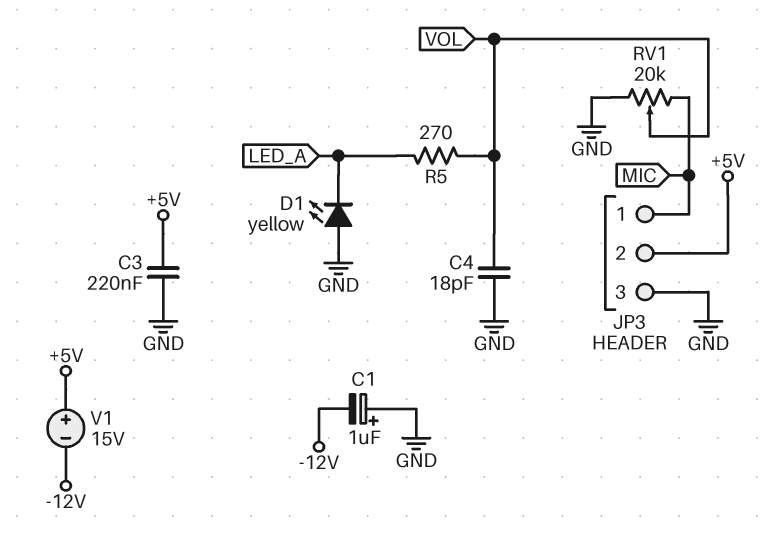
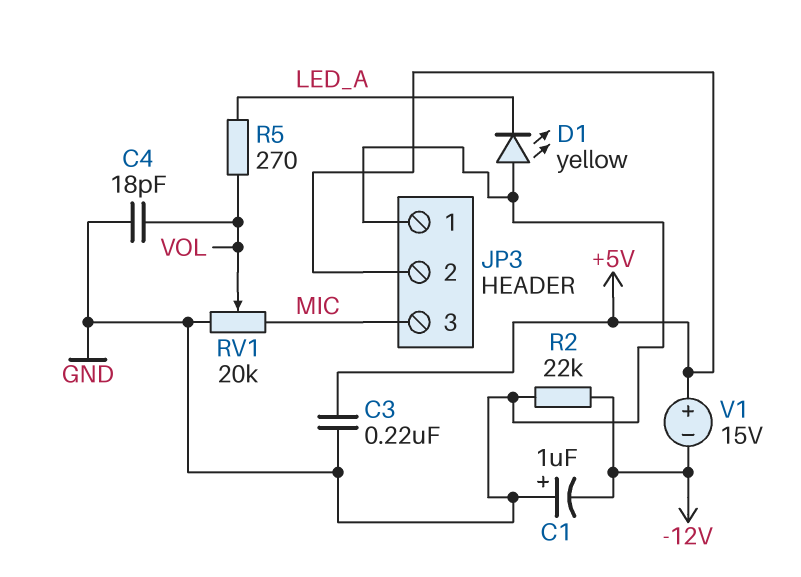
JP3 pin 1: MIC -> GND
JP3 pin 3: GND -> MIC
R2: none -> 22k (-12V, GND)

